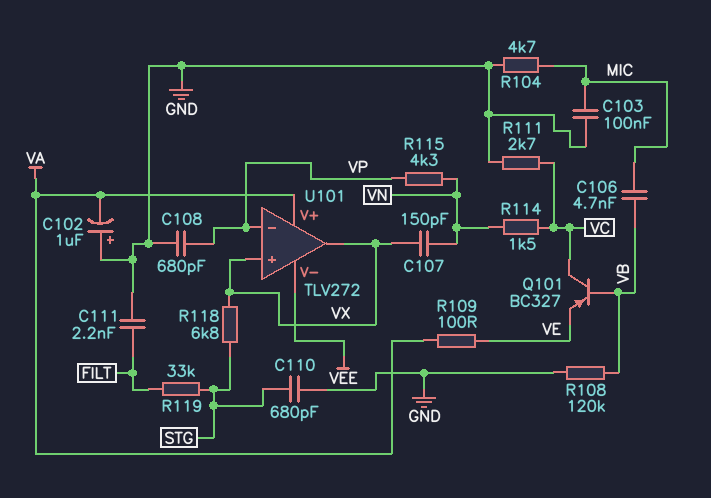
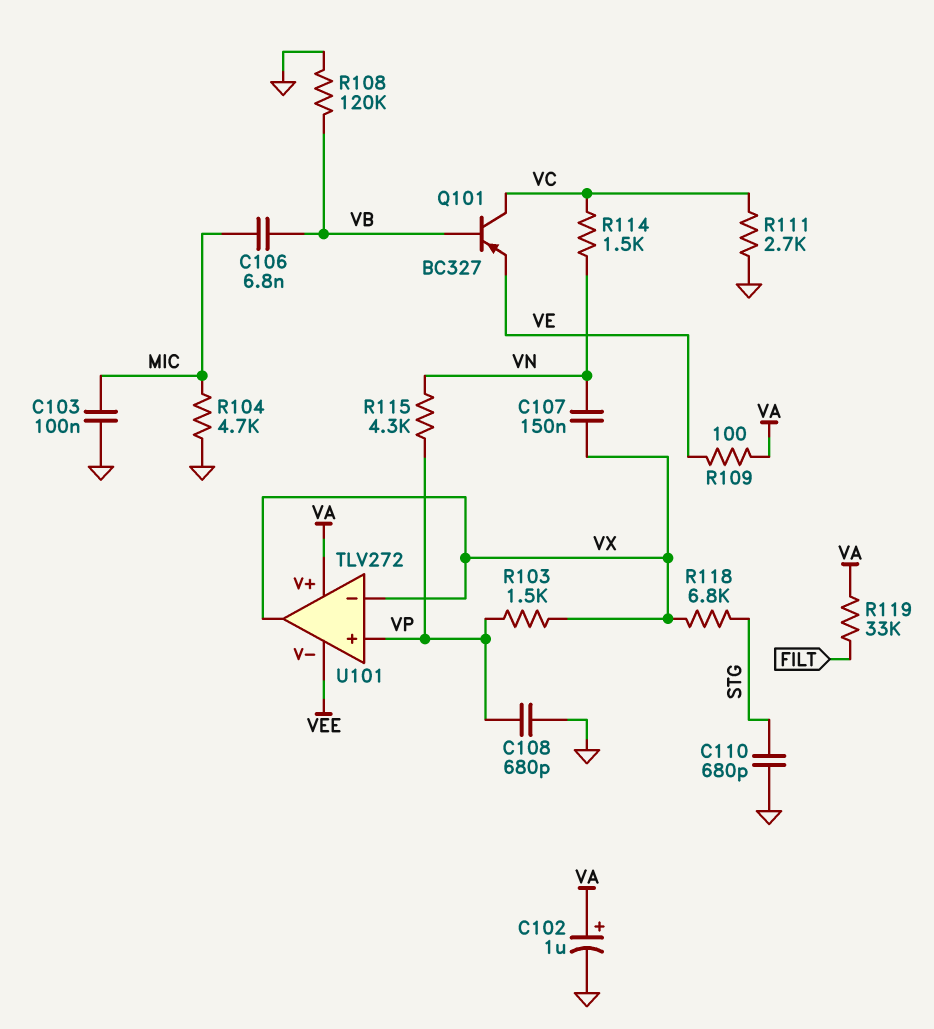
C102: 1uF (plus GND, minus VA) -> 1uF (plus VA, minus GND)
C106: 4.7nF (MIC, VB) -> 6.8nF (MIC, VB)
C107: 150pF (VN, VX) -> 150nF (VN, VX)
C111: 2.2nF (FILT, GND) -> none
R103: none -> 1.5k (VP, VX)
R119: 33k (FILT, STG) -> 33k (FILT, VA)
U101 pin in+: VX -> VP
U101 pin in-: VP -> VX

